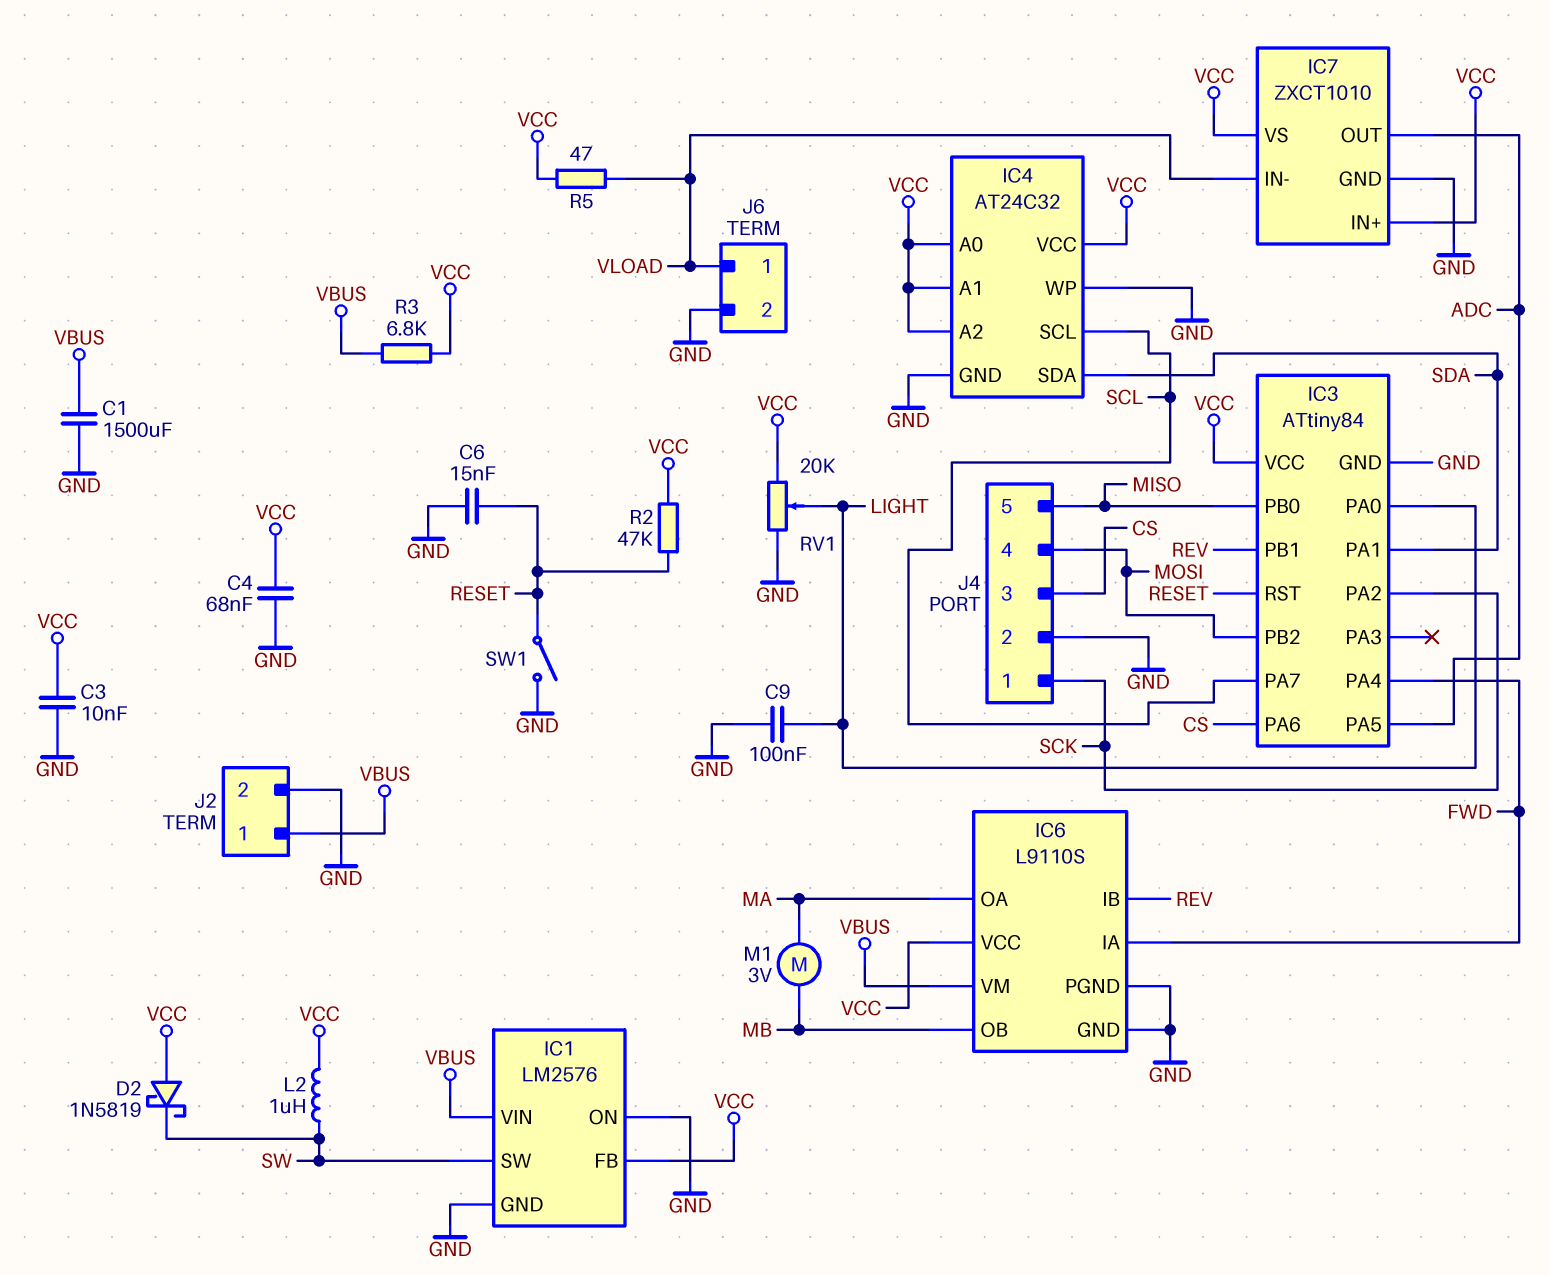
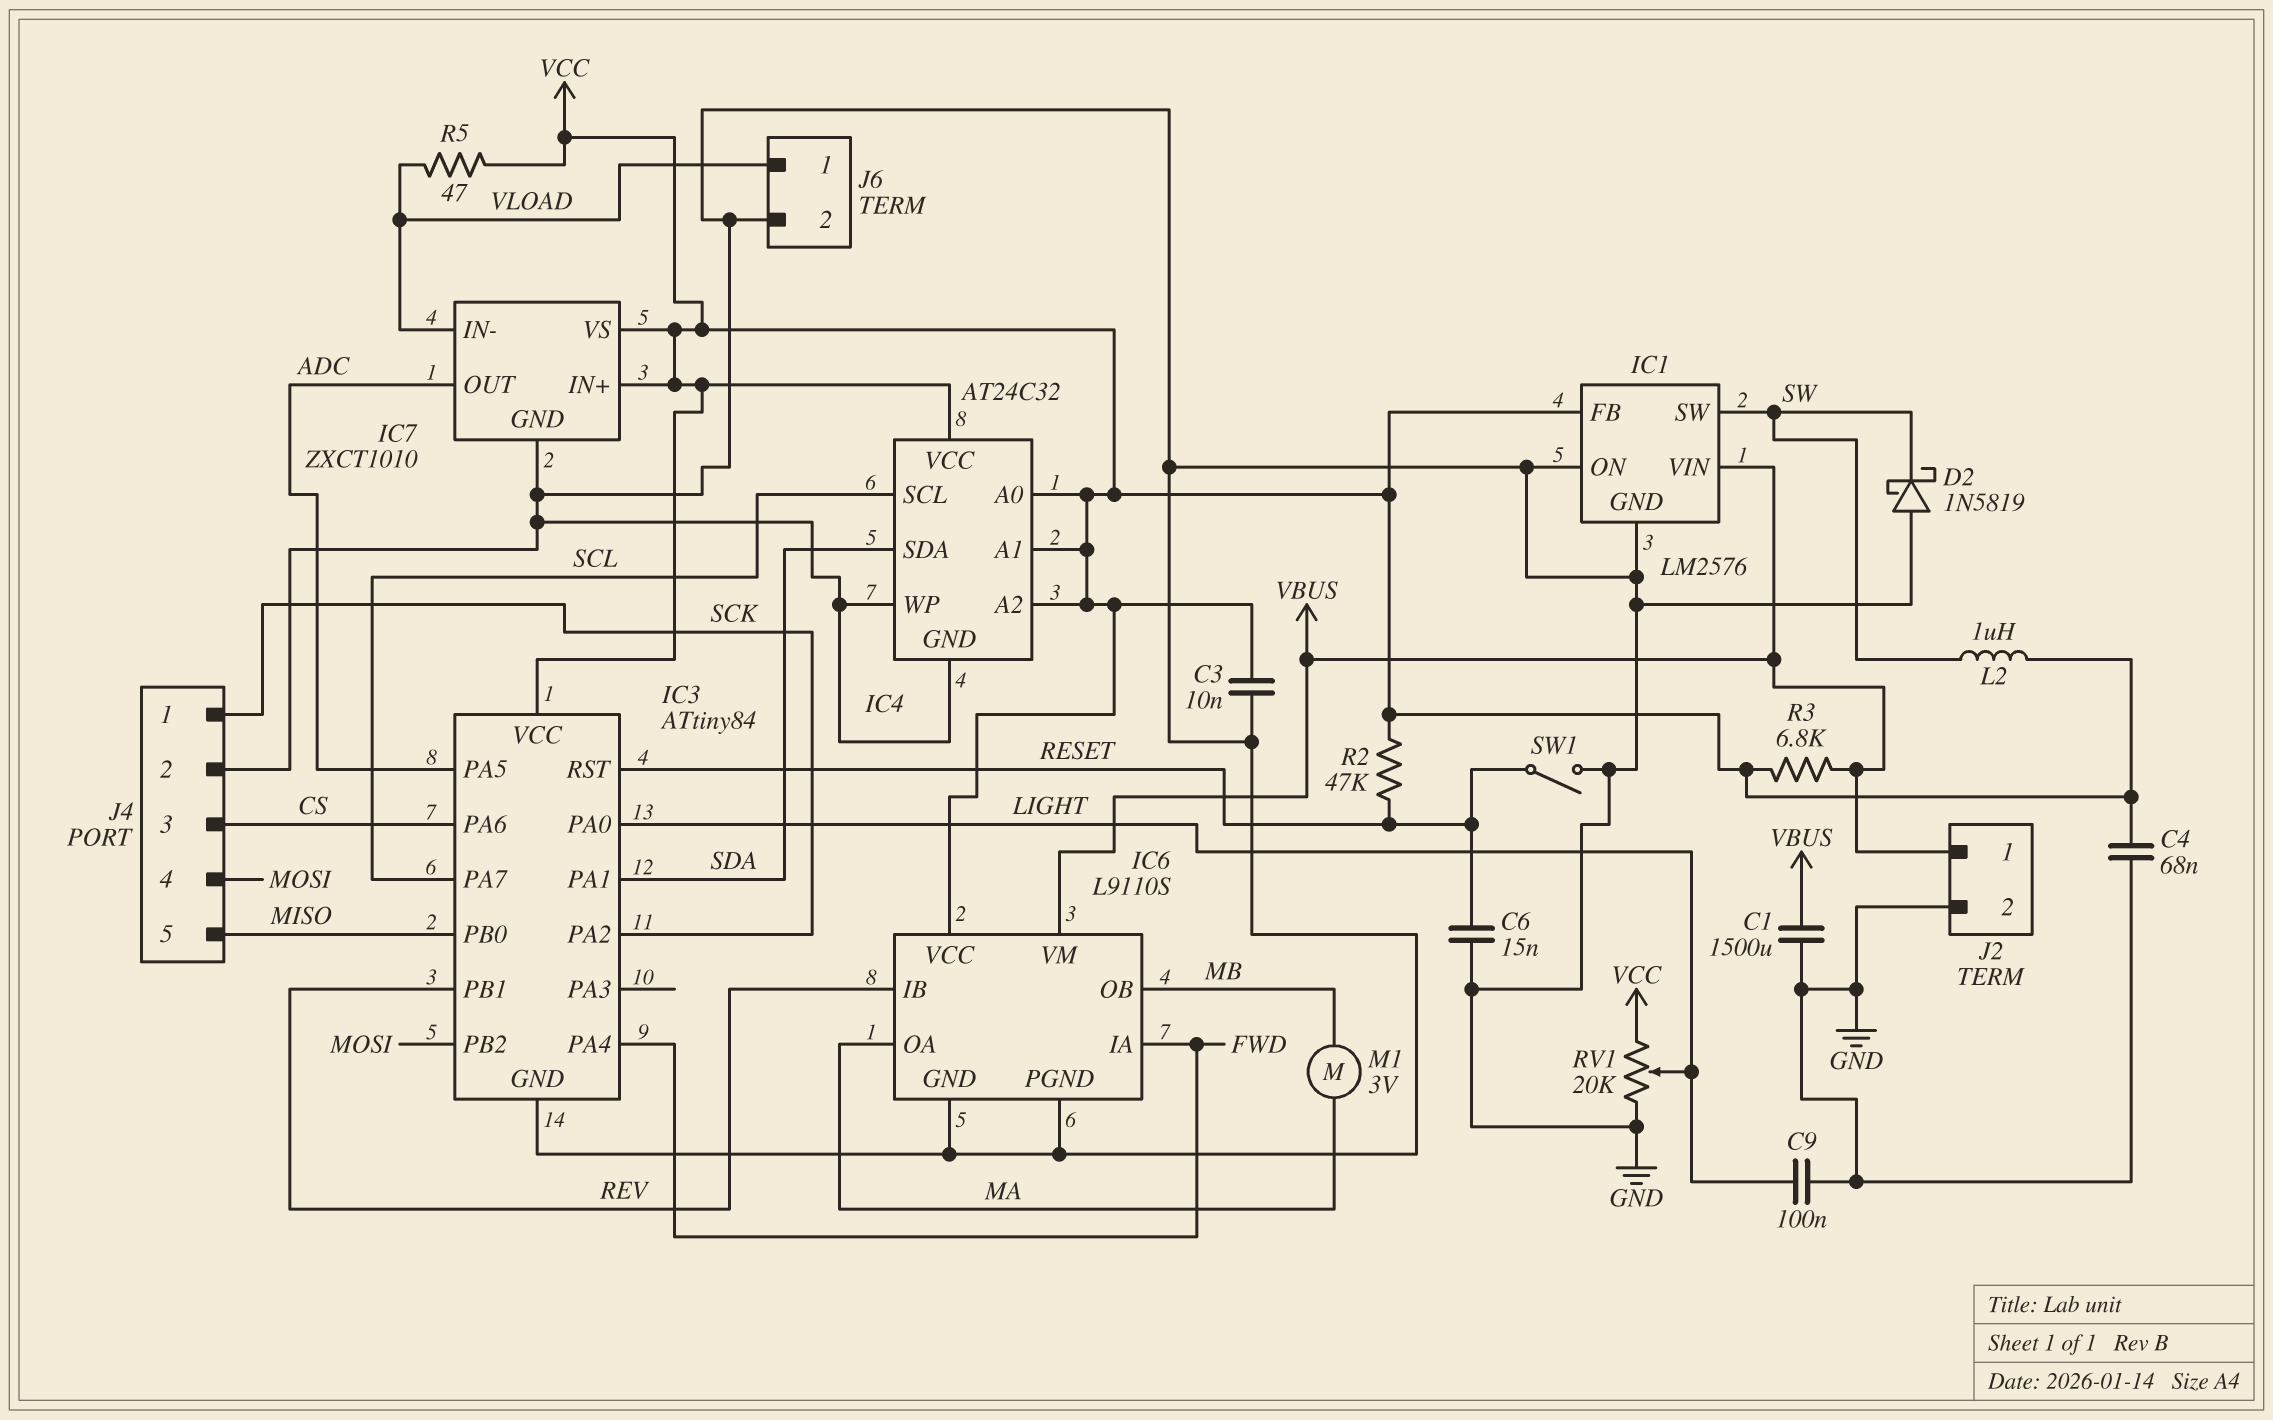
D2: schottky 1N5819 (A VCC, K SW) -> schottky 1N5819 (A GND, K SW)

